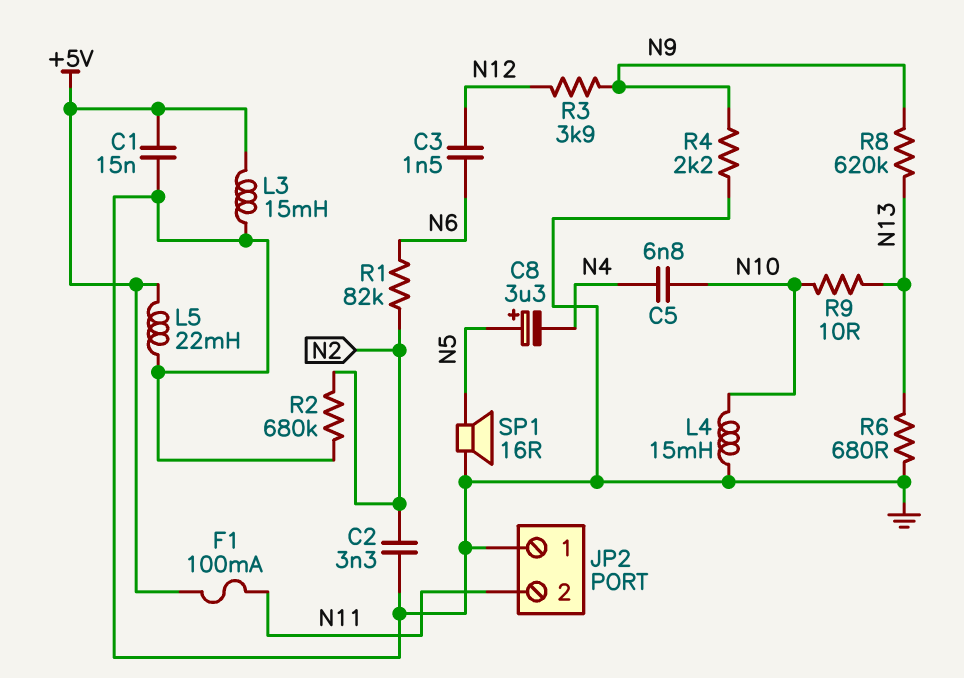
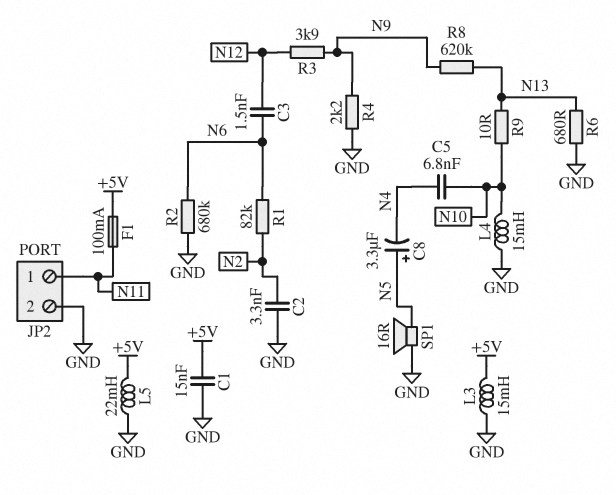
JP2 pin 1: GND -> N11
JP2 pin 2: N11 -> GND
R2: 680k (GND, N2) -> 680k (GND, N6)

